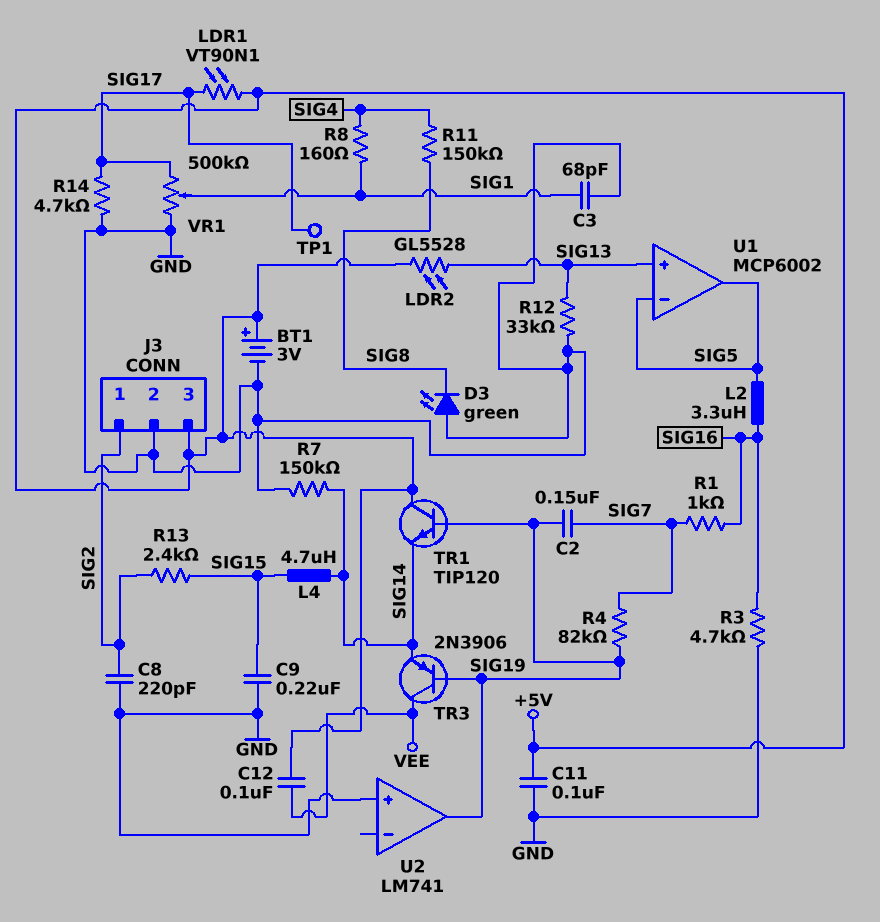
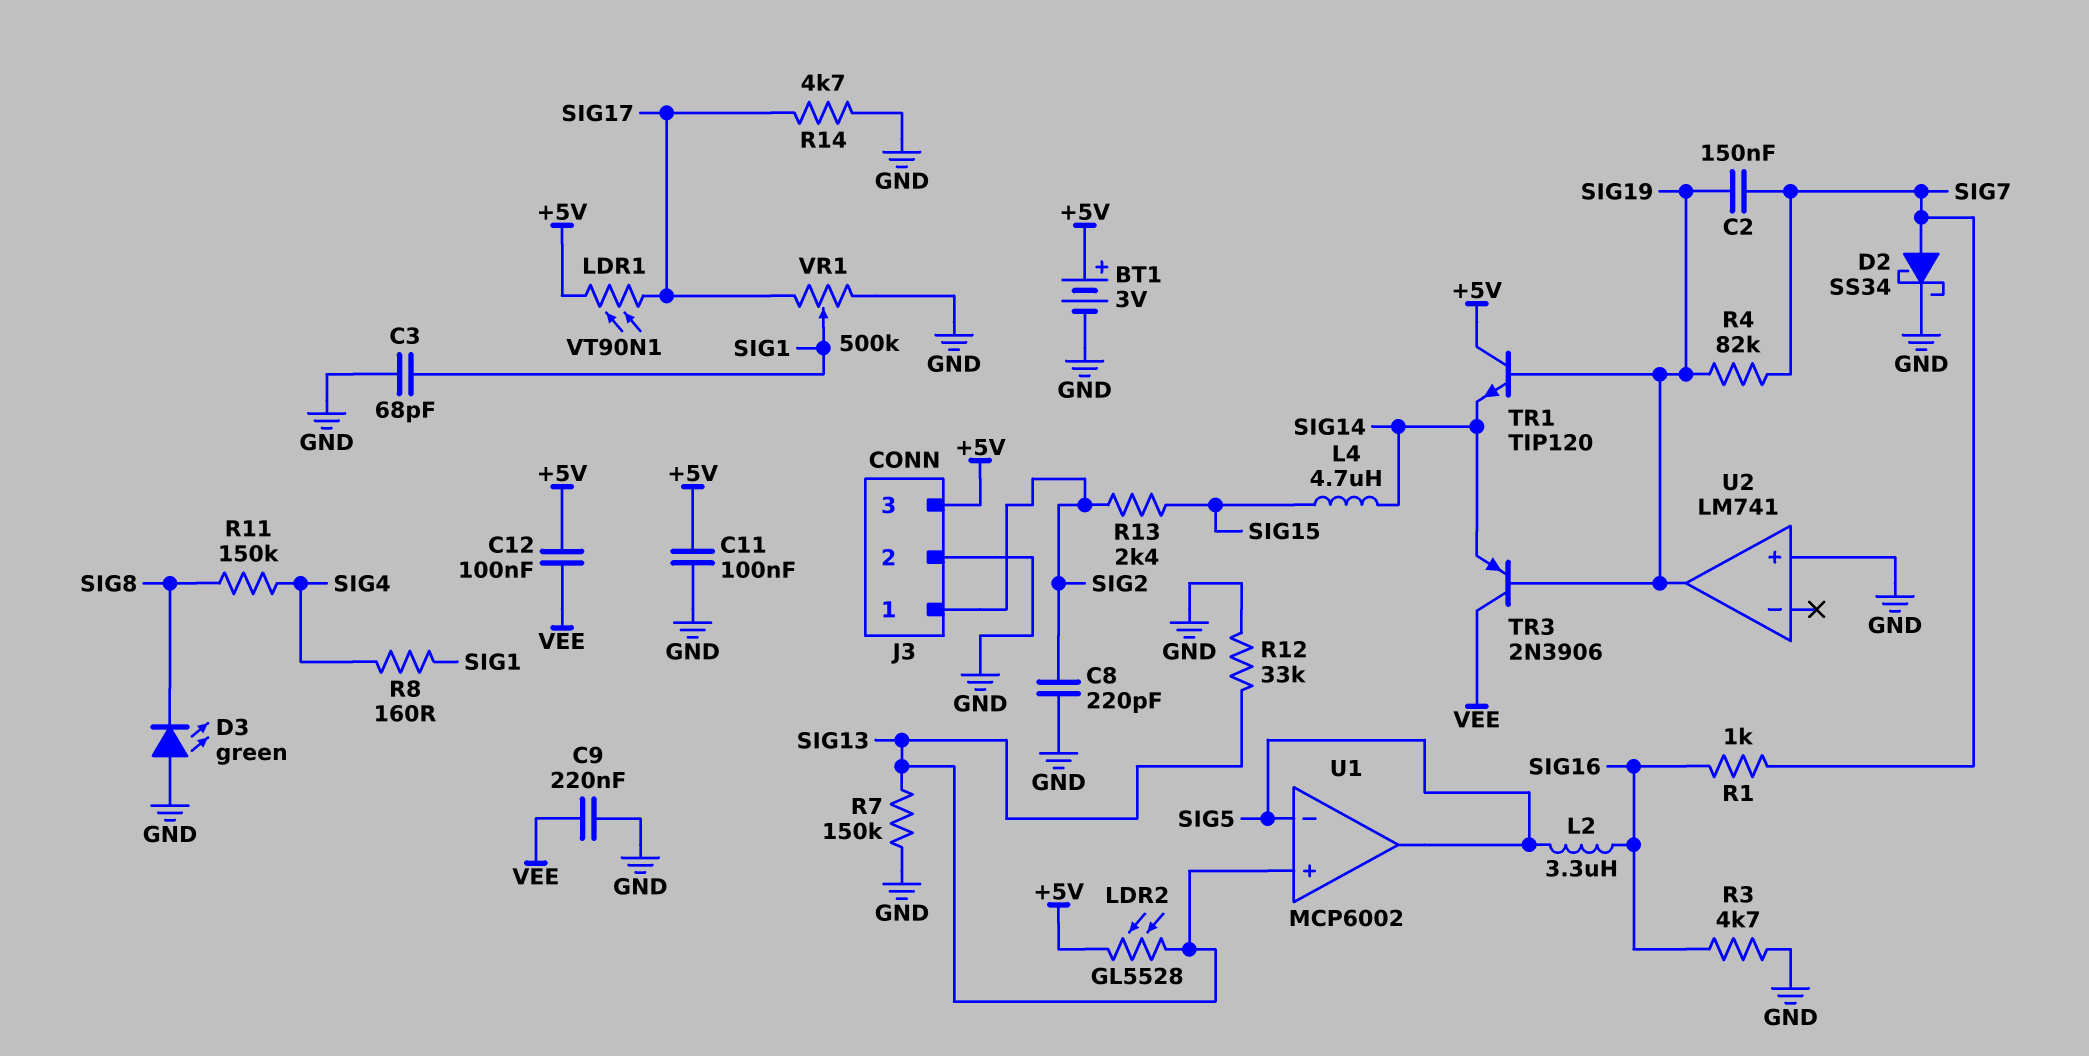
C9: 220nF (GND, SIG15) -> 220nF (GND, VEE)
D2: none -> schottky SS34 (A SIG7, K GND)
R7: 150k (GND, SIG14) -> 150k (GND, SIG13)
TP1: test point (SIG17) -> none

